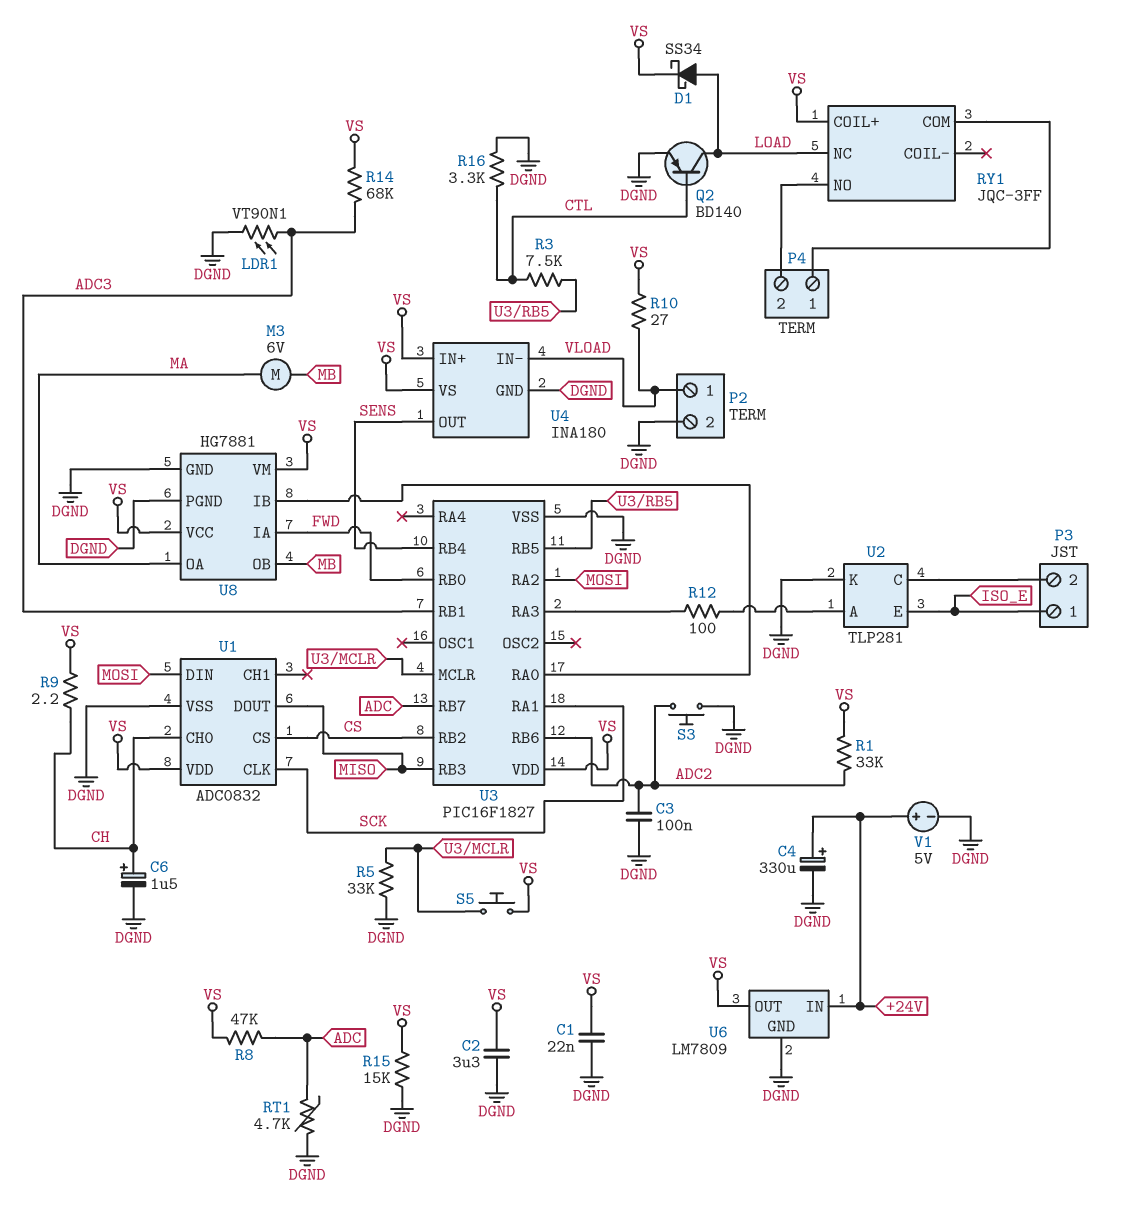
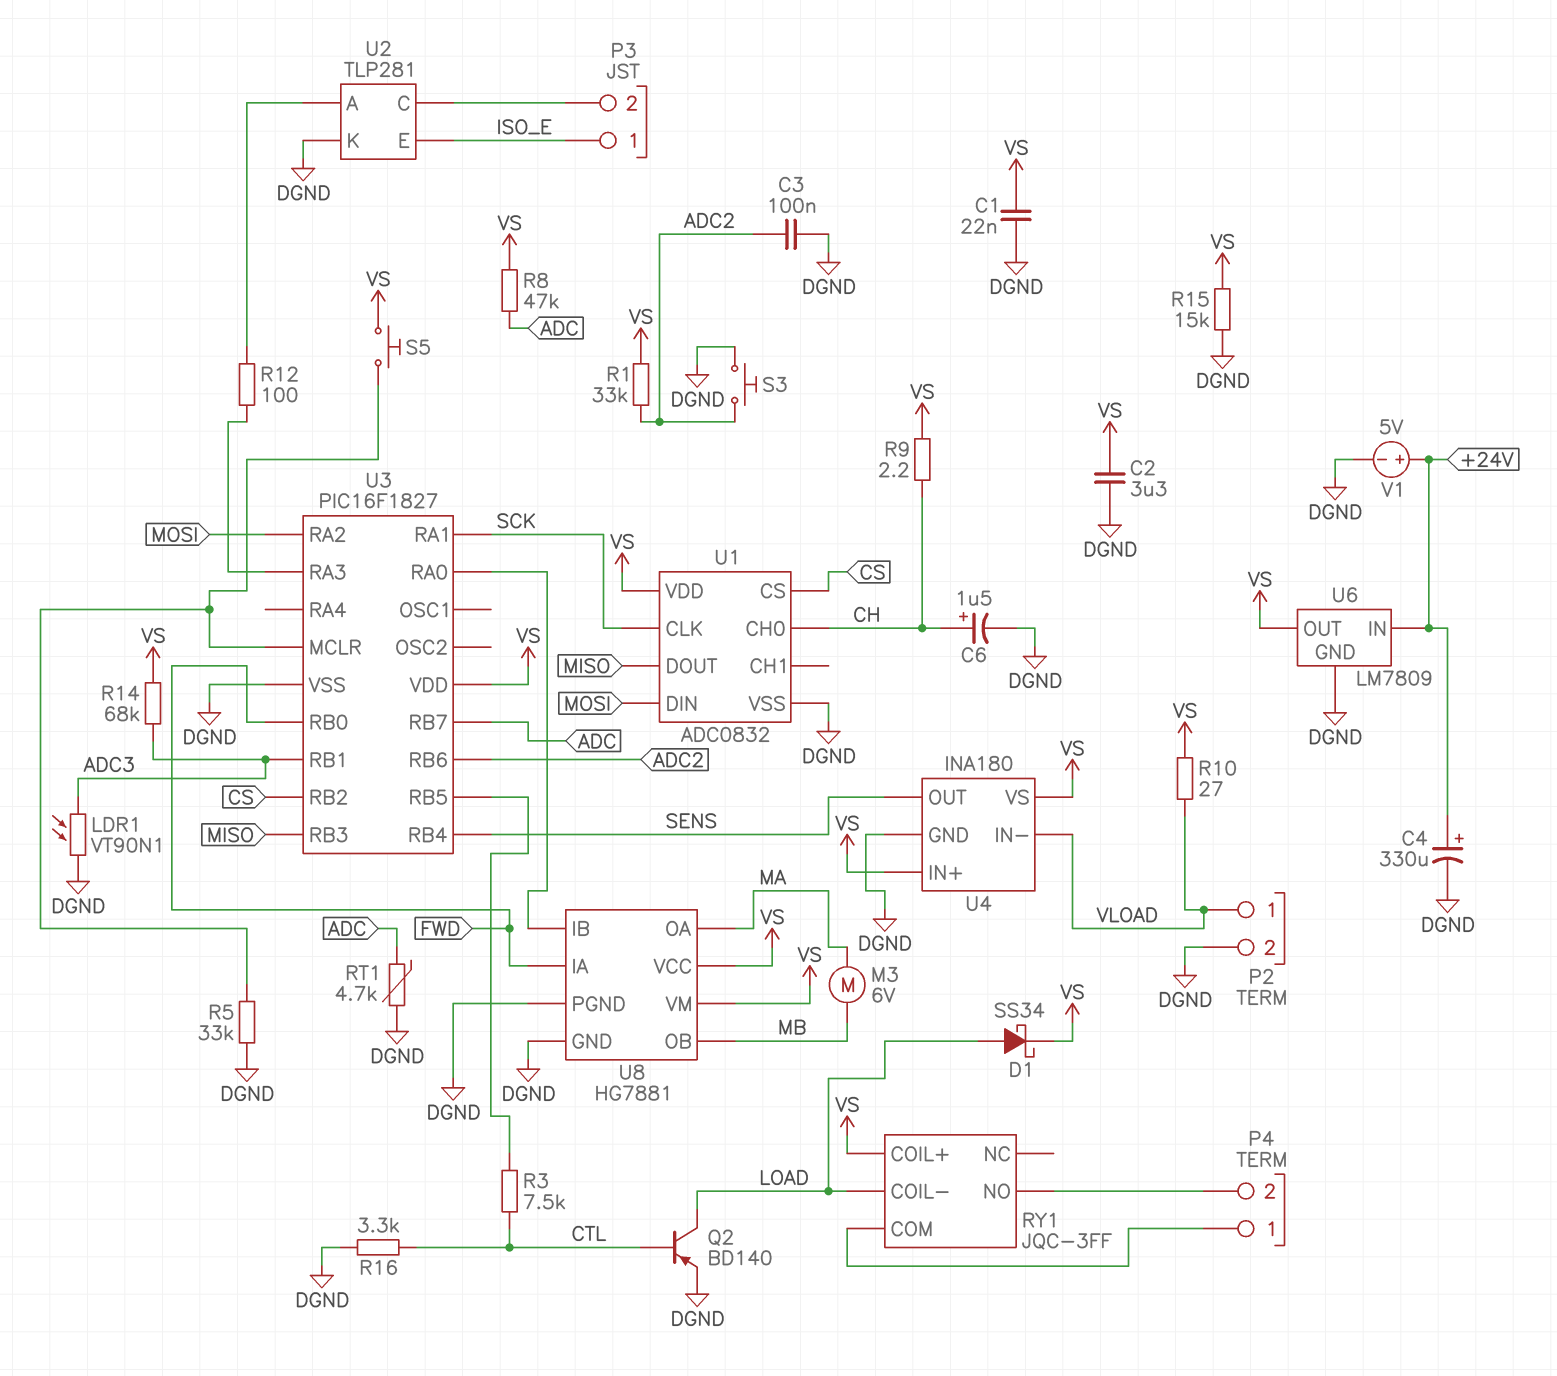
RY1 pin COIL-: none -> LOAD
RY1 pin NC: LOAD -> none

